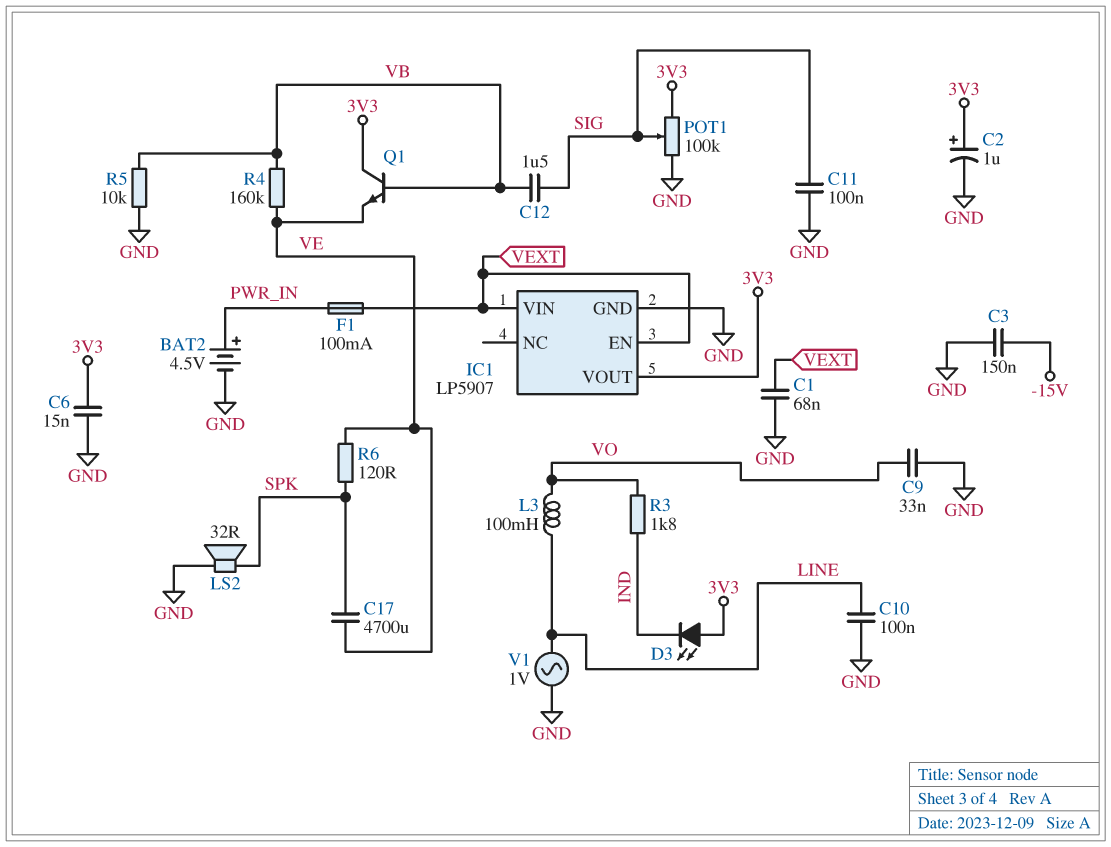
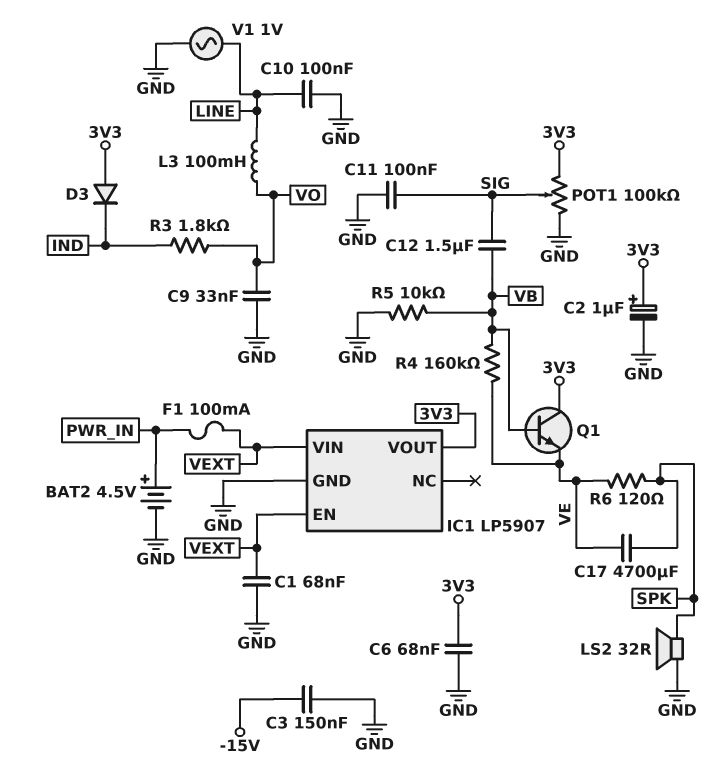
C6: 15nF (3V3, GND) -> 68nF (3V3, GND)
D3: LED (A 3V3, K IND) -> diode (A 3V3, K IND)

